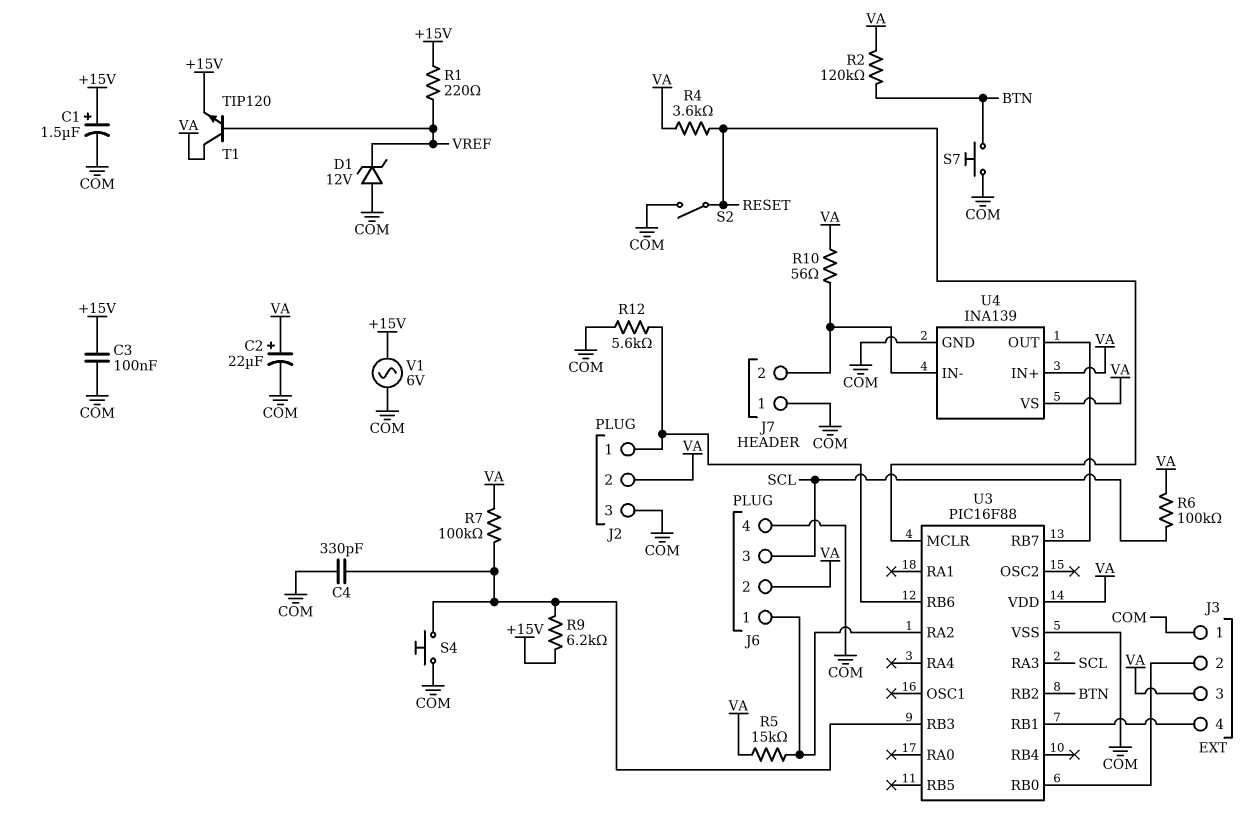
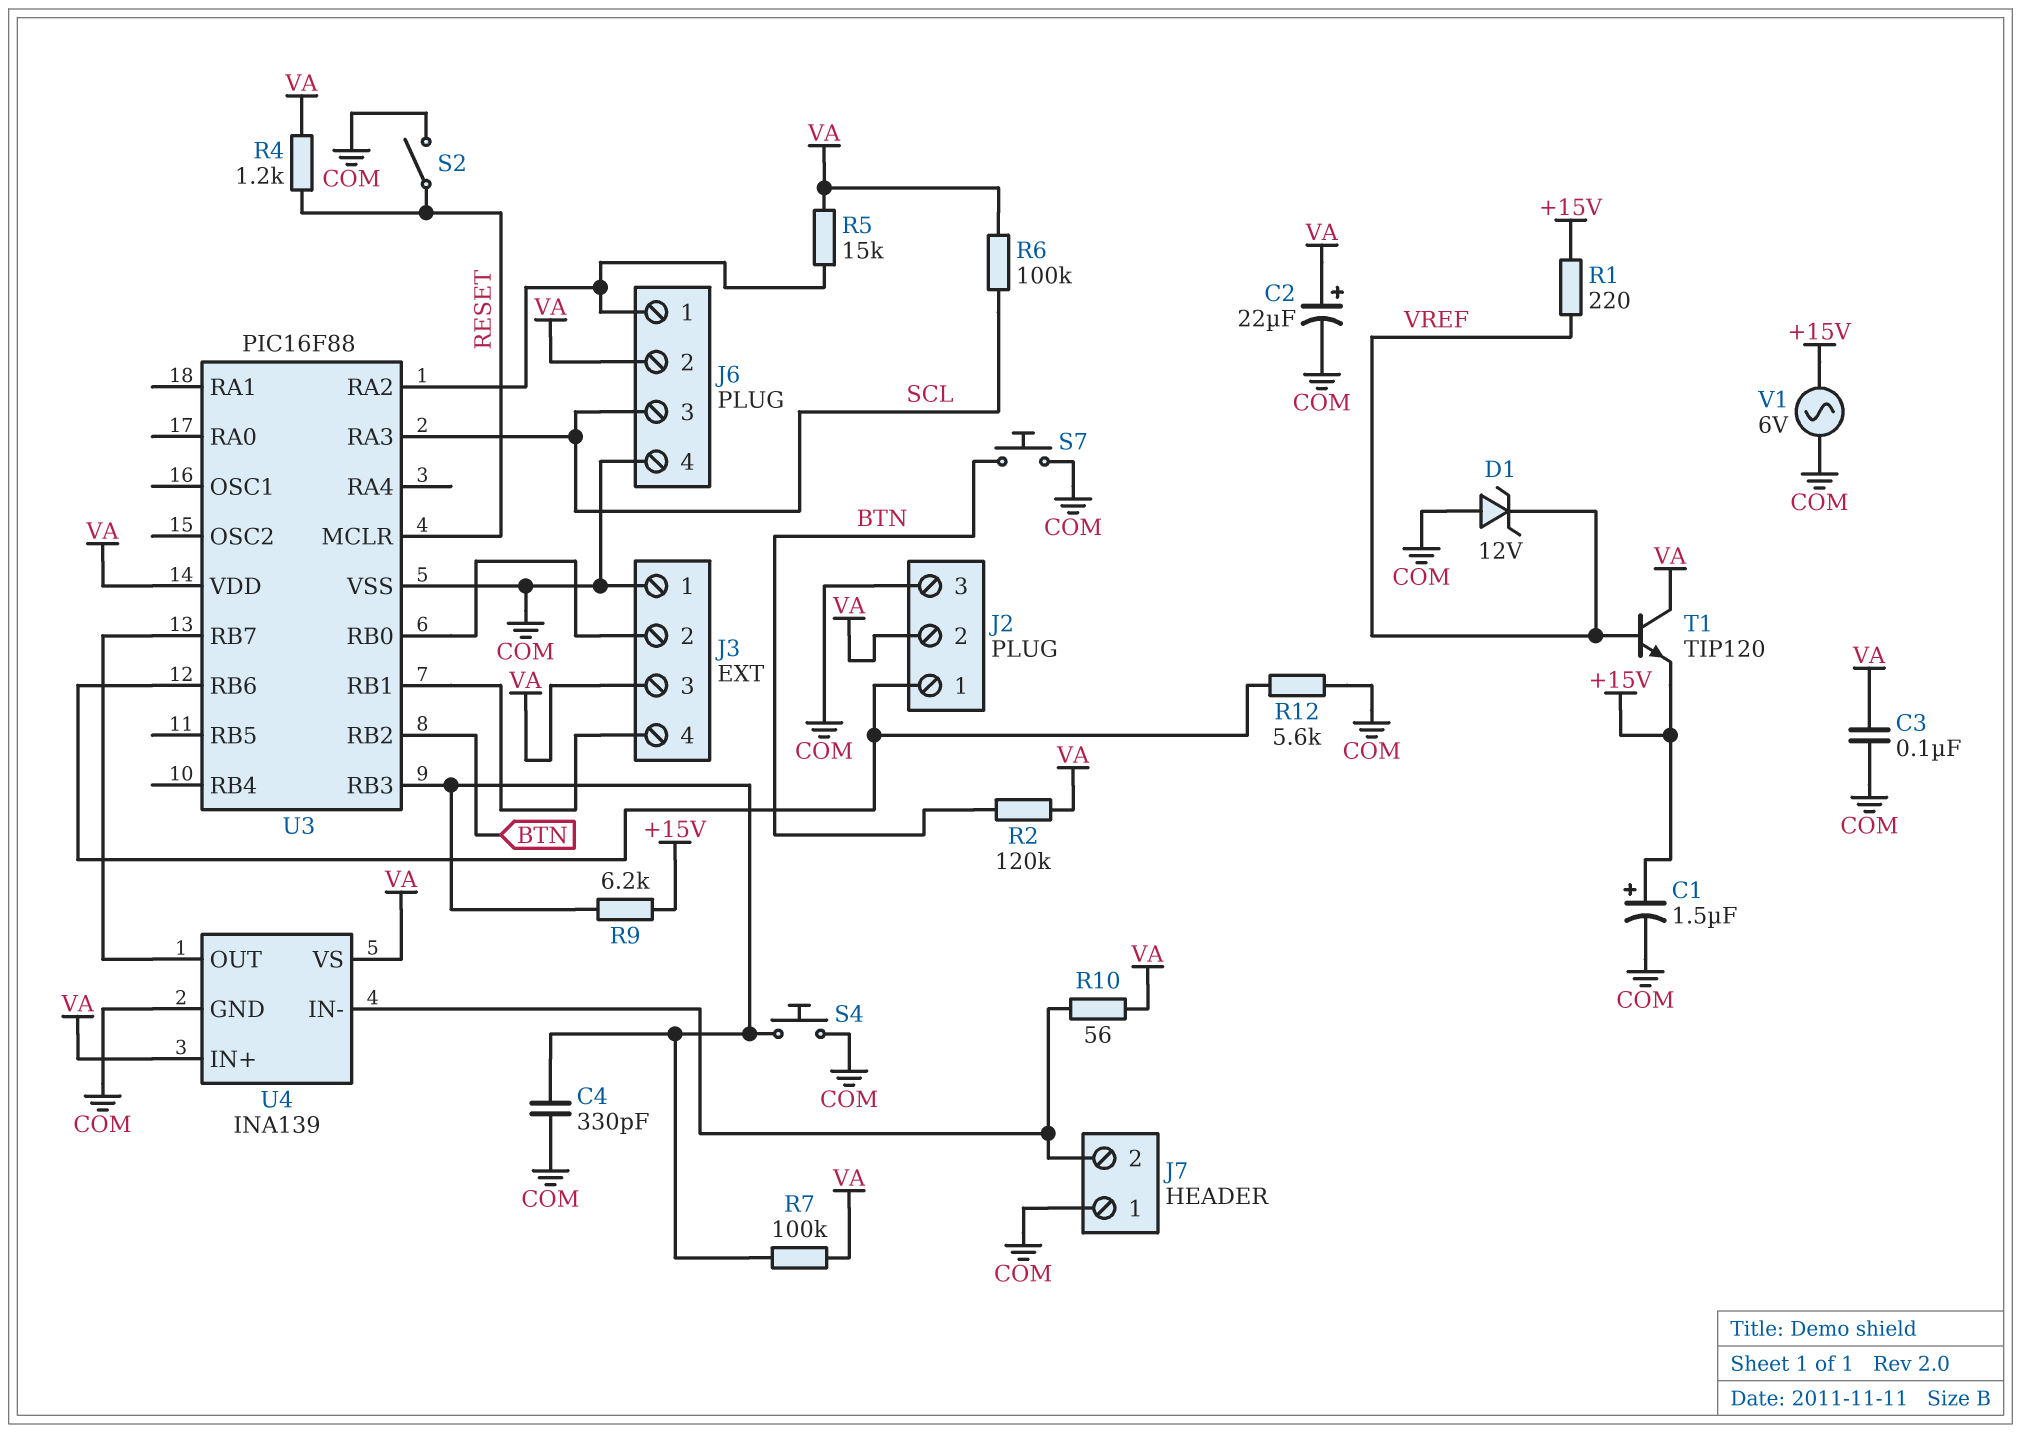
C3: 100nF (+15V, COM) -> 100nF (COM, VA)
R4: 3.6k (RESET, VA) -> 1.2k (RESET, VA)

